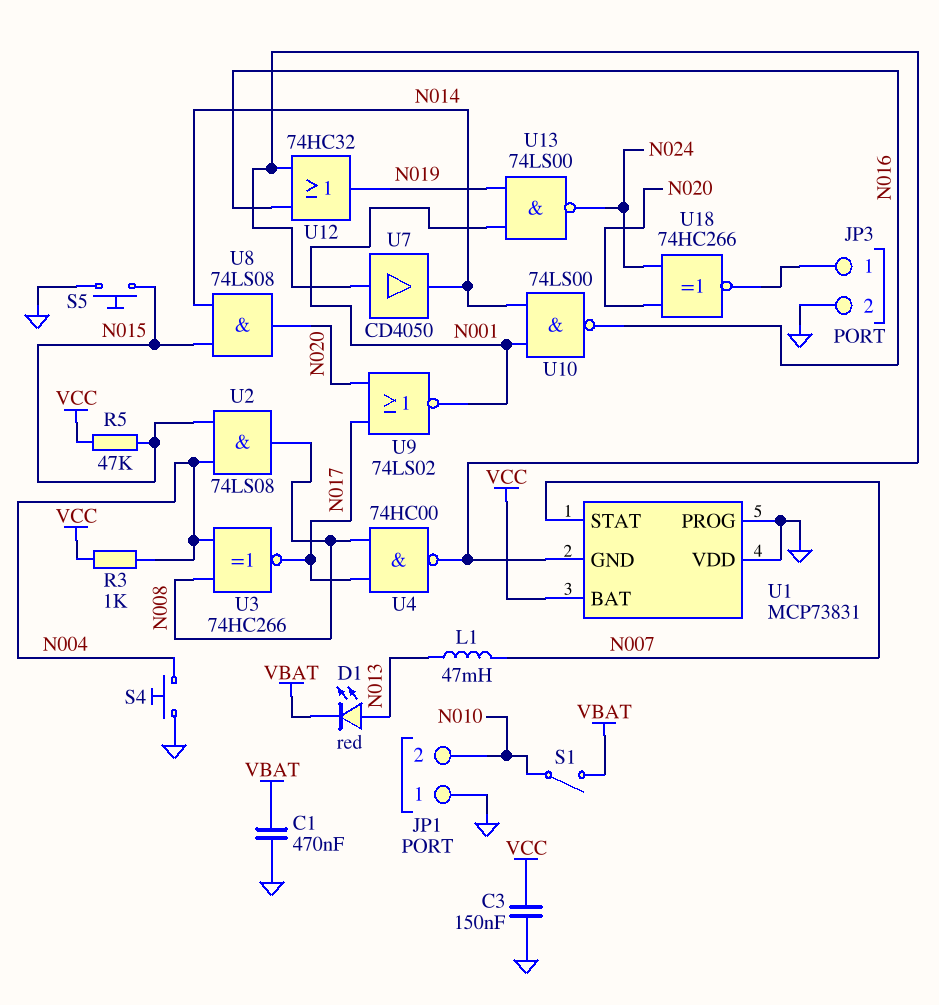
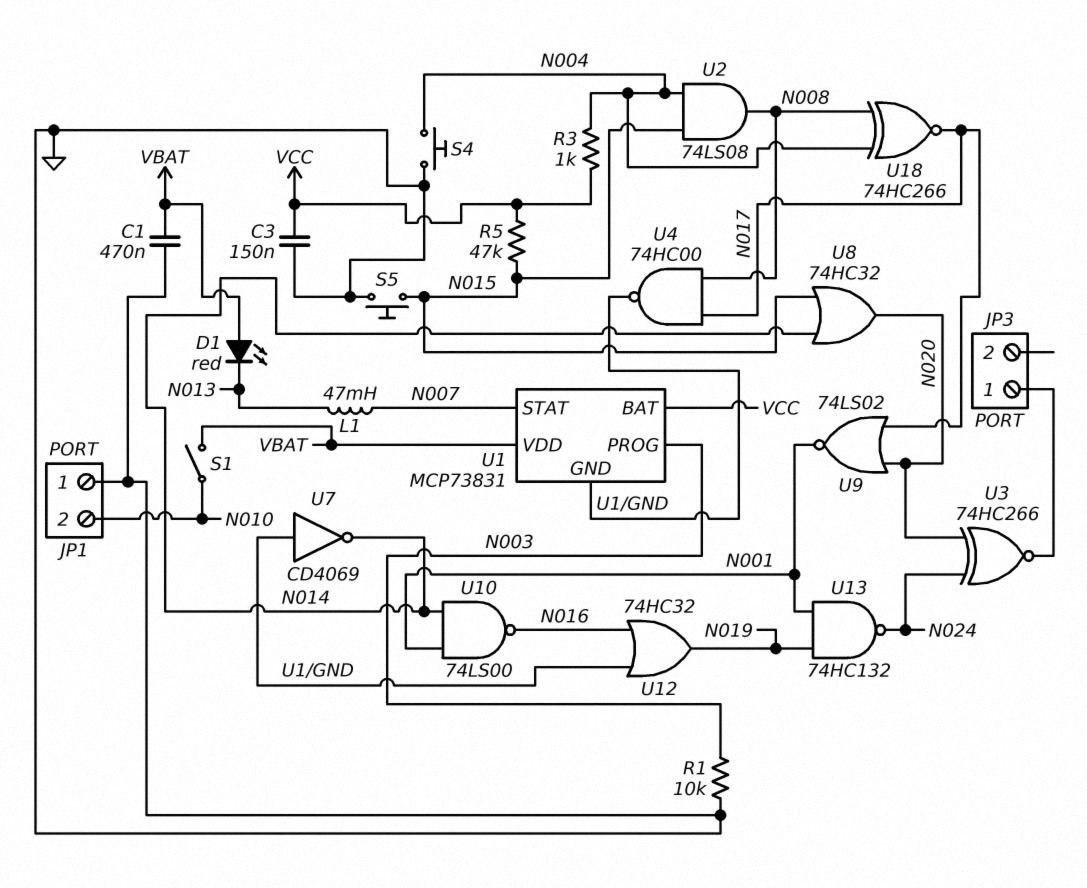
D1: LED red (A N013, K VBAT) -> LED red (A VBAT, K N013)
JP3 pin 2: GND -> none
R1: none -> 10k (GND, N003)
U1 pin PROG: GND -> N003
U1 pin VDD: GND -> VBAT
U3: XNOR 74HC266 (in N004, in N008, out N017) -> XNOR 74HC266 (in N020, in N024, out JP3/1)
U7: buffer CD4050 (in U1/GND, out N014) -> NOT CD4069 (in U1/GND, out N014)
U8: AND 74LS08 (in N014, in N015, out N020) -> OR 74HC32 (in N014, in N015, out N020)
U13: NAND 74LS00 (in N001, in N019, out N024) -> NAND 74HC132 (in N001, in N019, out N024)
U18: XNOR 74HC266 (in N020, in N024, out JP3/1) -> XNOR 74HC266 (in N004, in N008, out N017)

